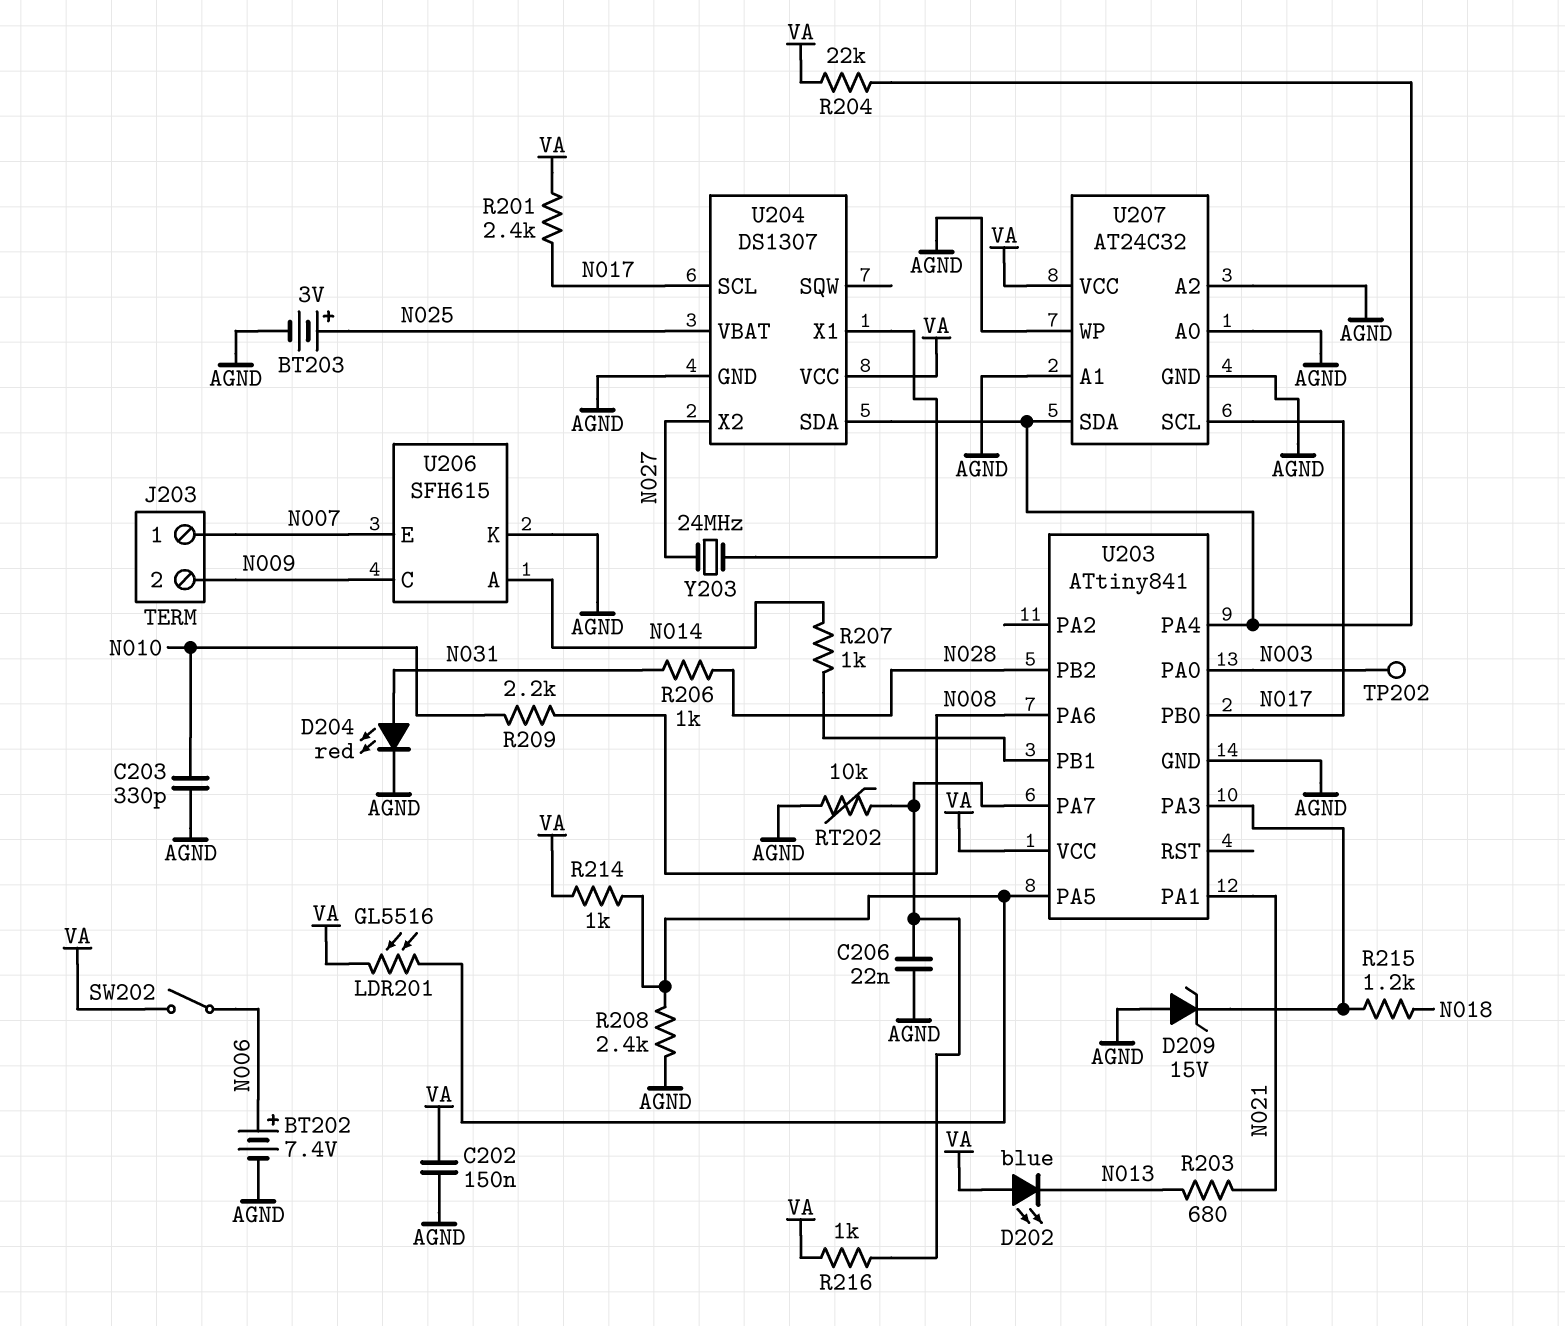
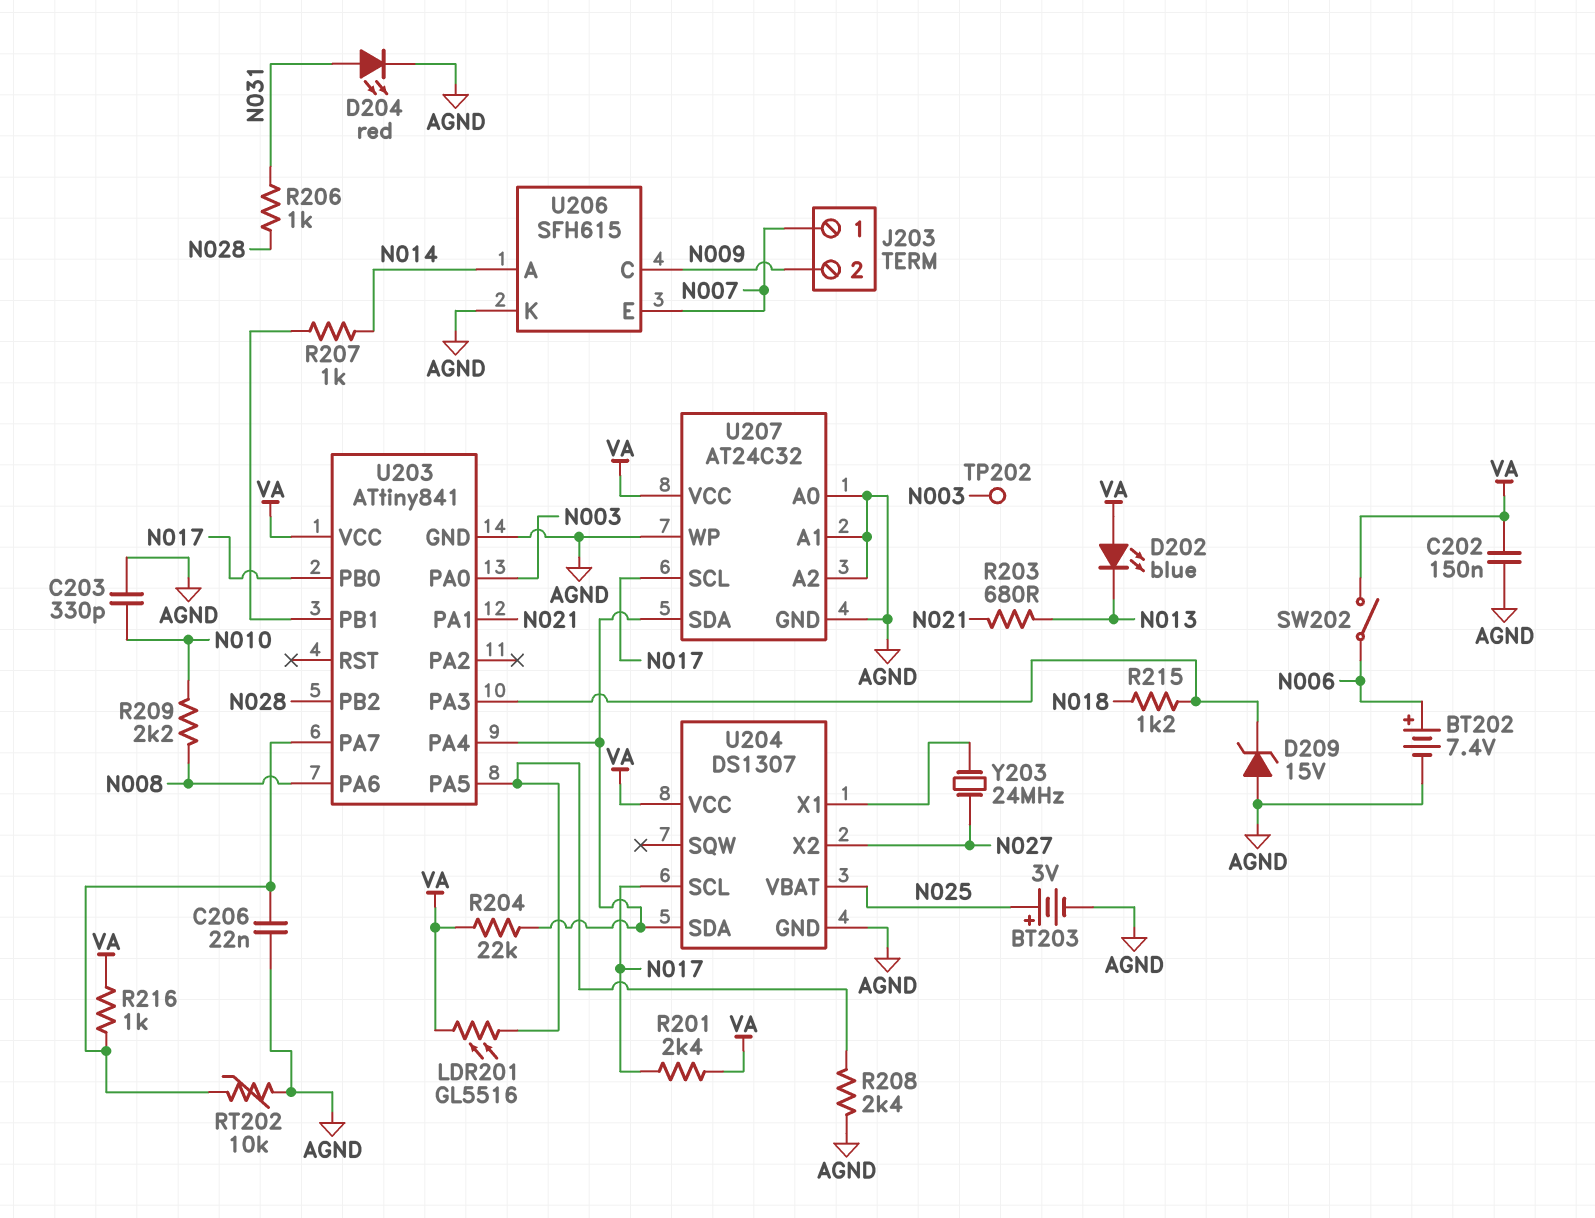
R214: 1k (U203/PA5, VA) -> none

